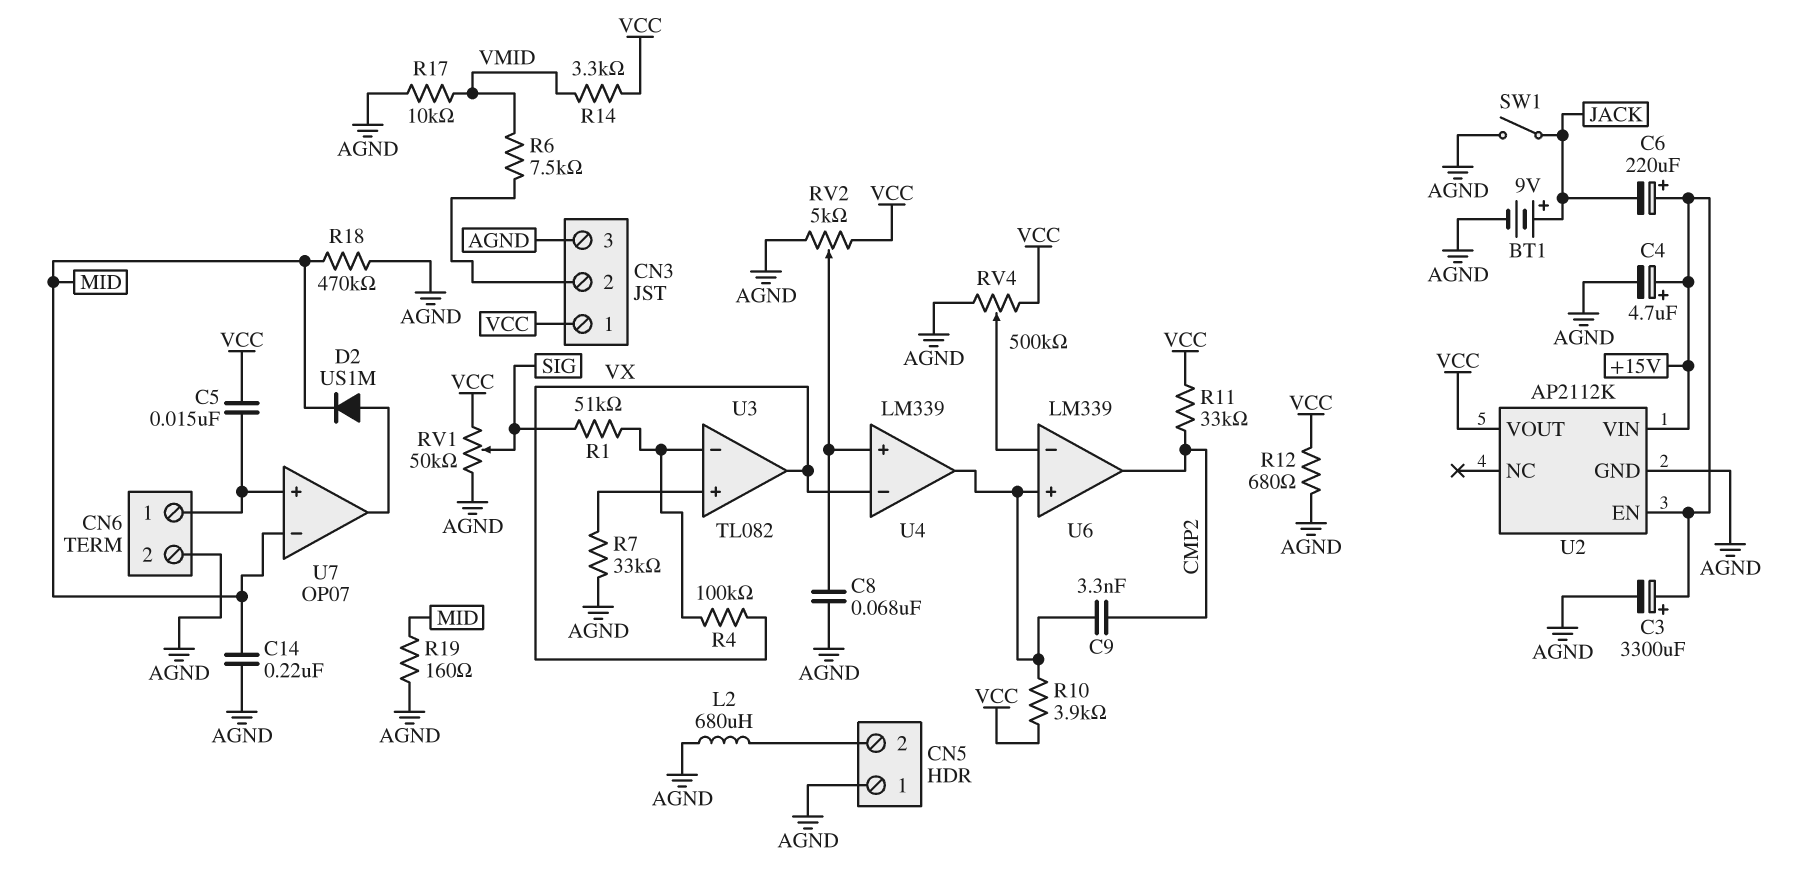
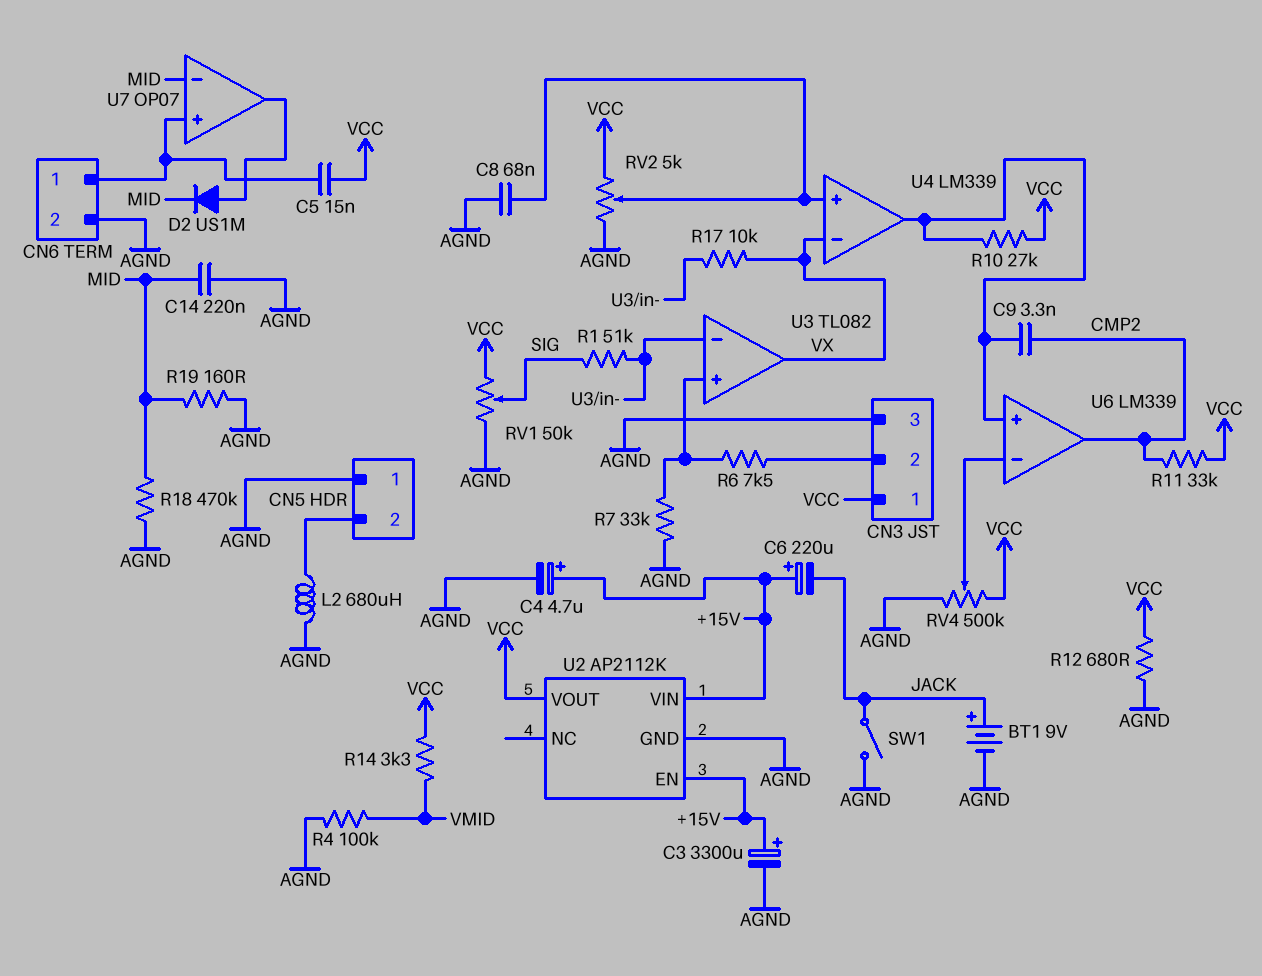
R4: 100k (U3/in-, VX) -> 100k (AGND, VMID)
R6: 7.5k (CN3/2, VMID) -> 7.5k (CN3/2, U3/in+)
R10: 3.9k (U4/out, VCC) -> 27k (U4/out, VCC)
R17: 10k (AGND, VMID) -> 10k (U3/in-, VX)

